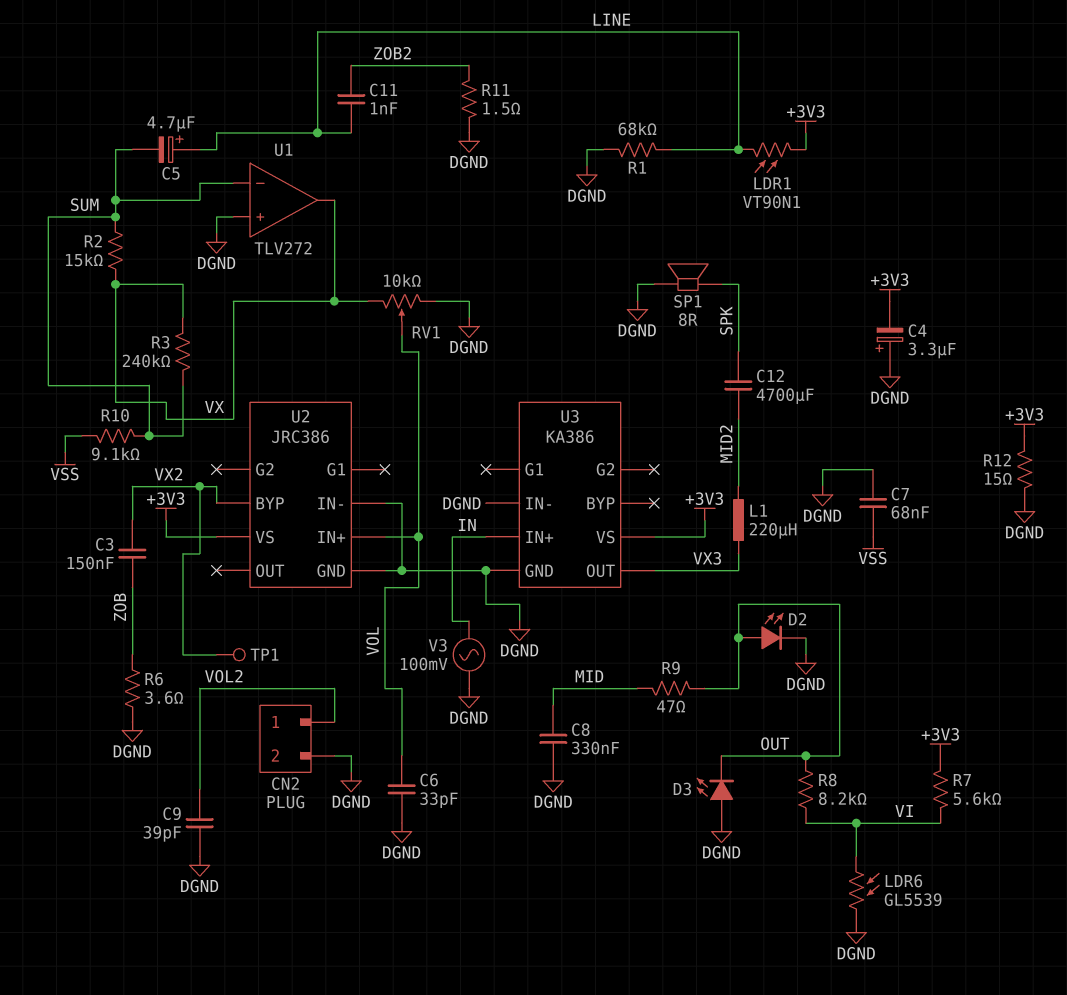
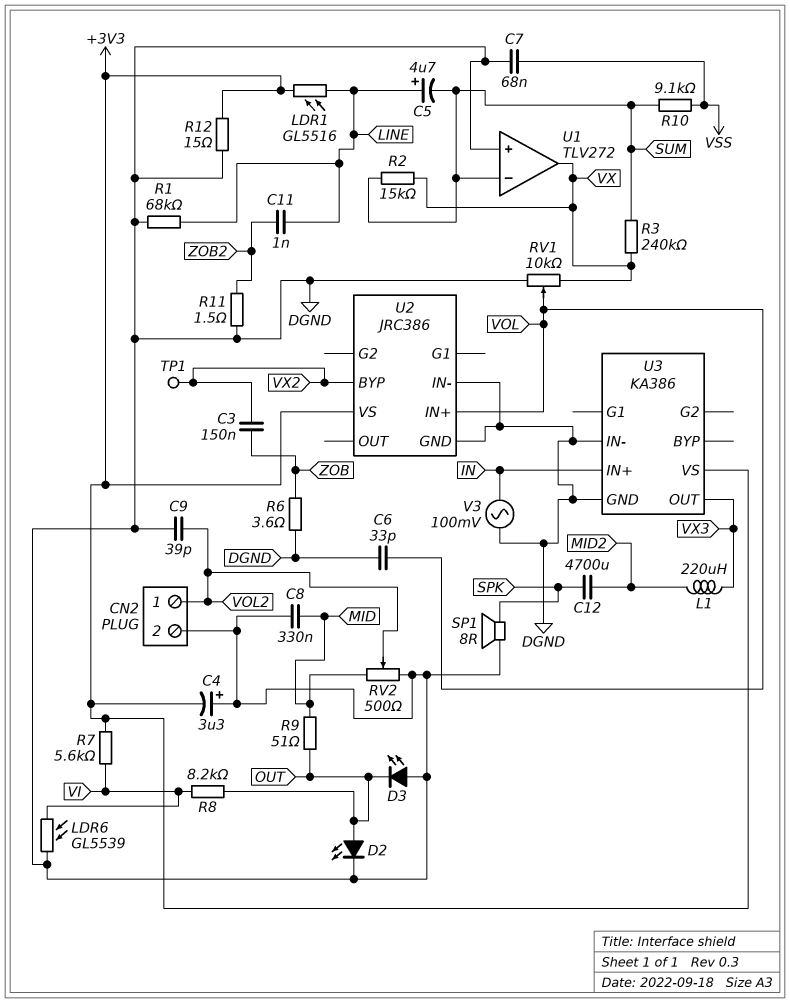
LDR1: VT90N1 (+3V3, LINE) -> GL5516 (+3V3, LINE)
R9: 47 (MID, OUT) -> 51 (MID, OUT)
RV2: none -> 500 (DGND, MID, wiper VOL2)

